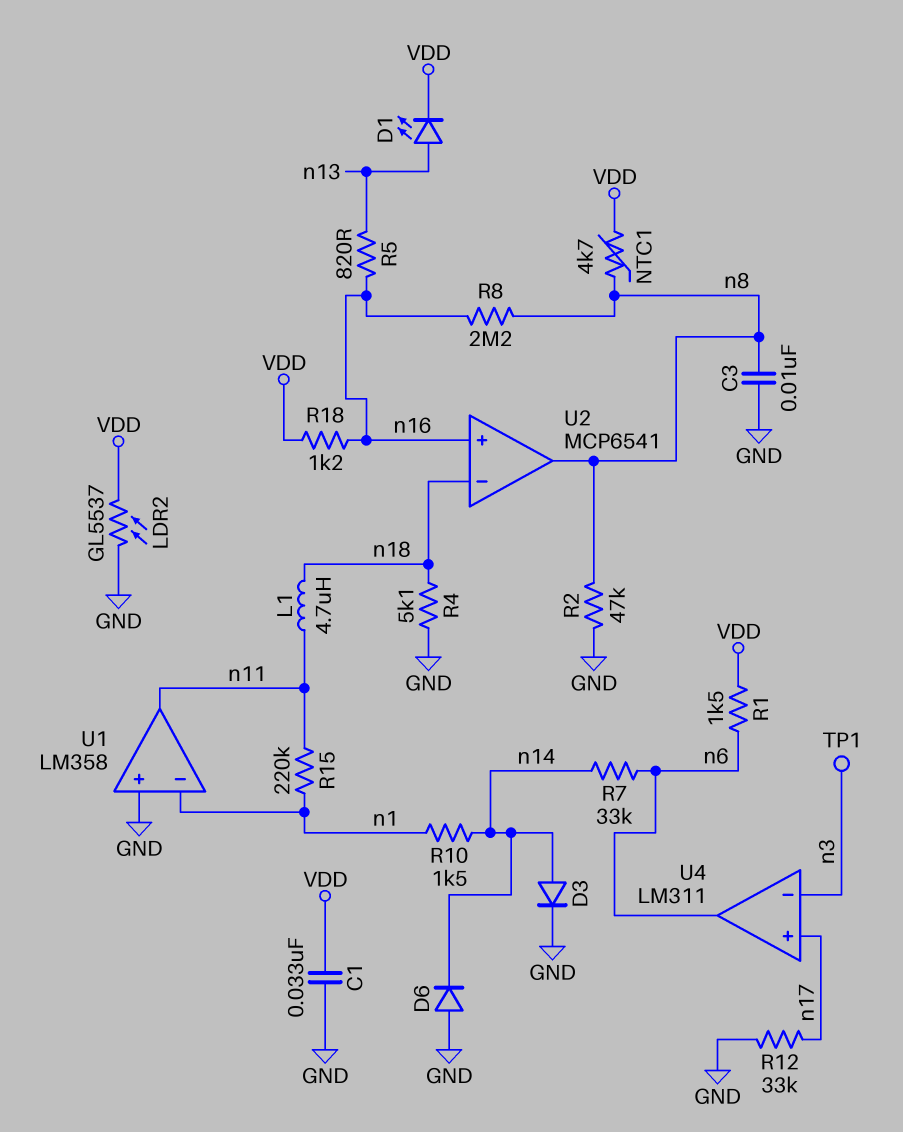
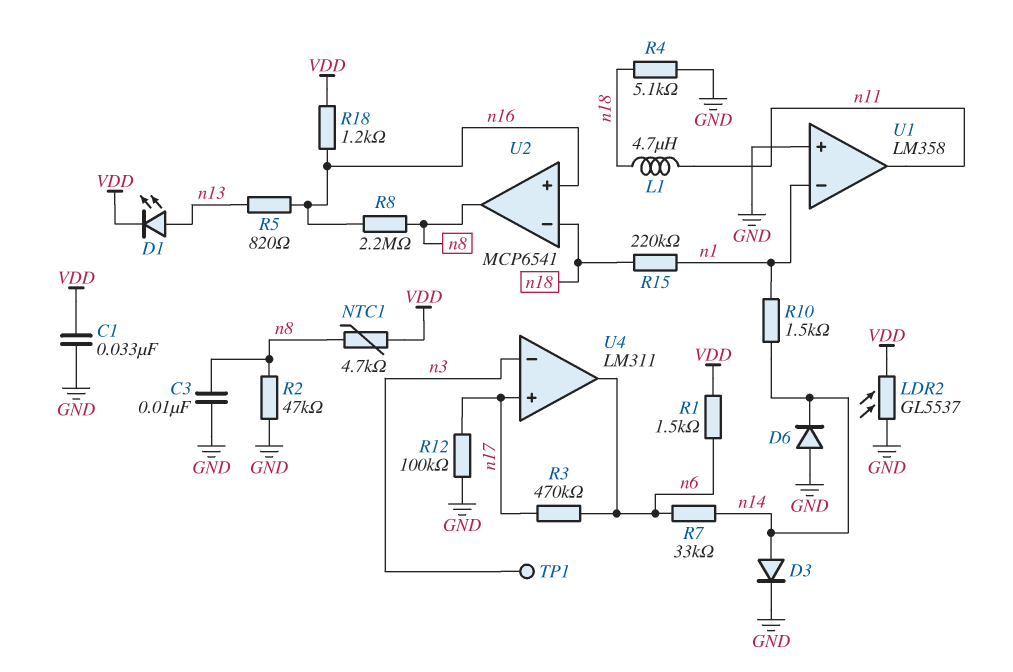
R3: none -> 470k (n6, n17)
R12: 33k (GND, n17) -> 100k (GND, n17)
R15: 220k (n1, n11) -> 220k (n1, n18)

